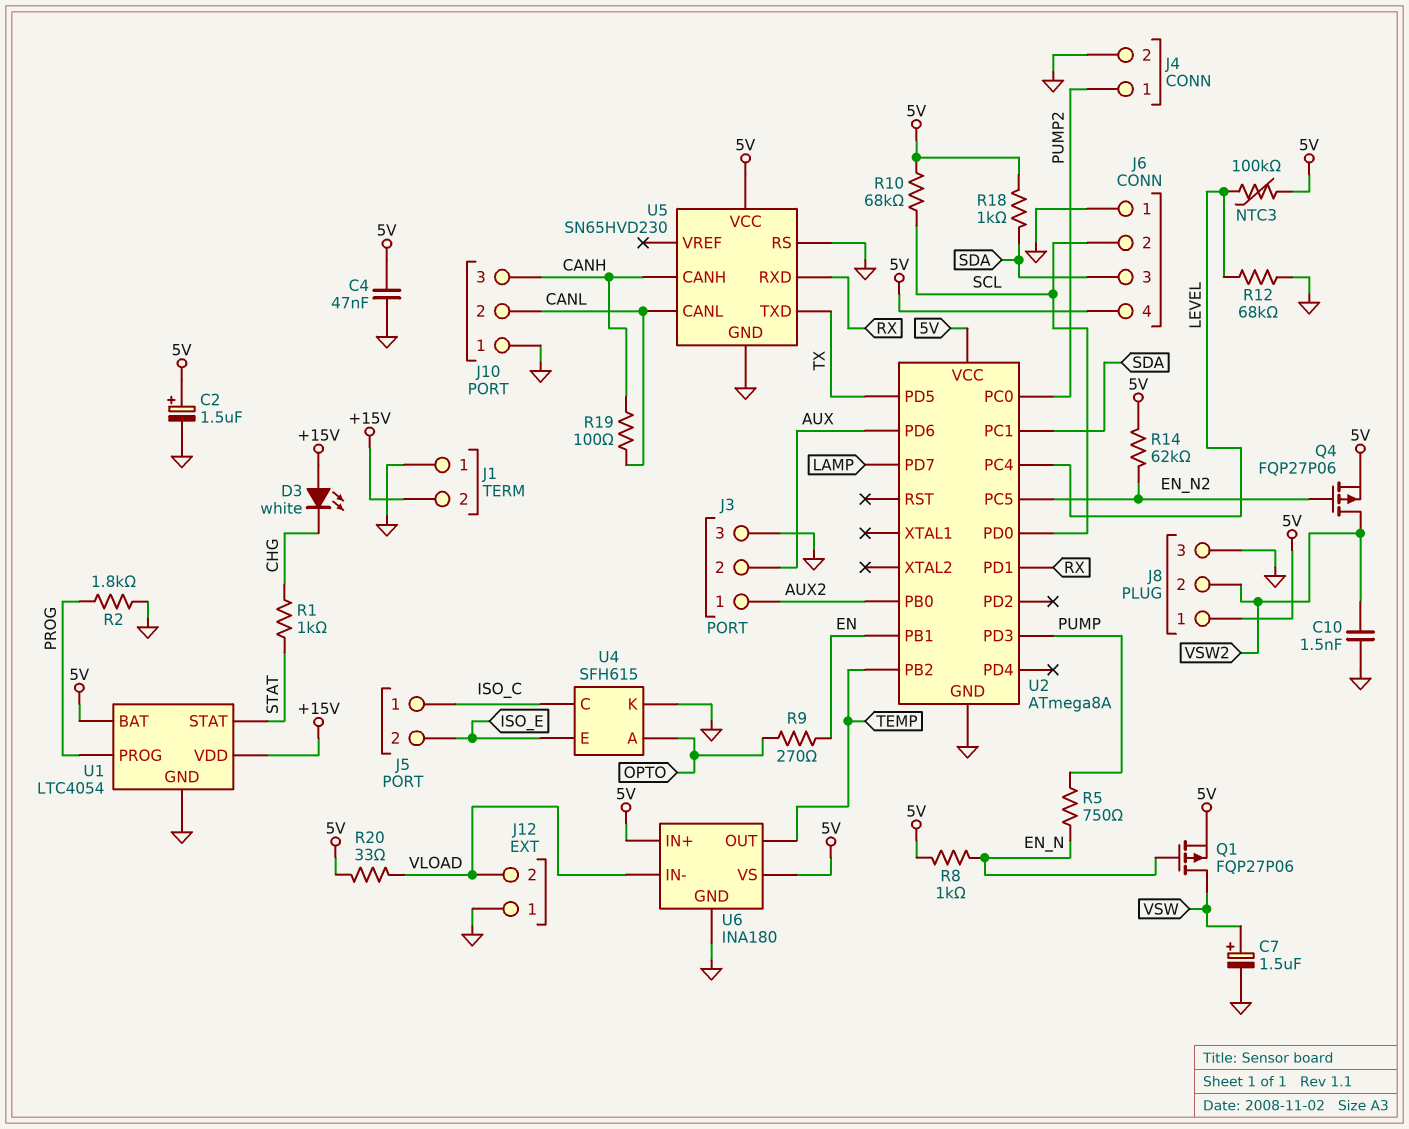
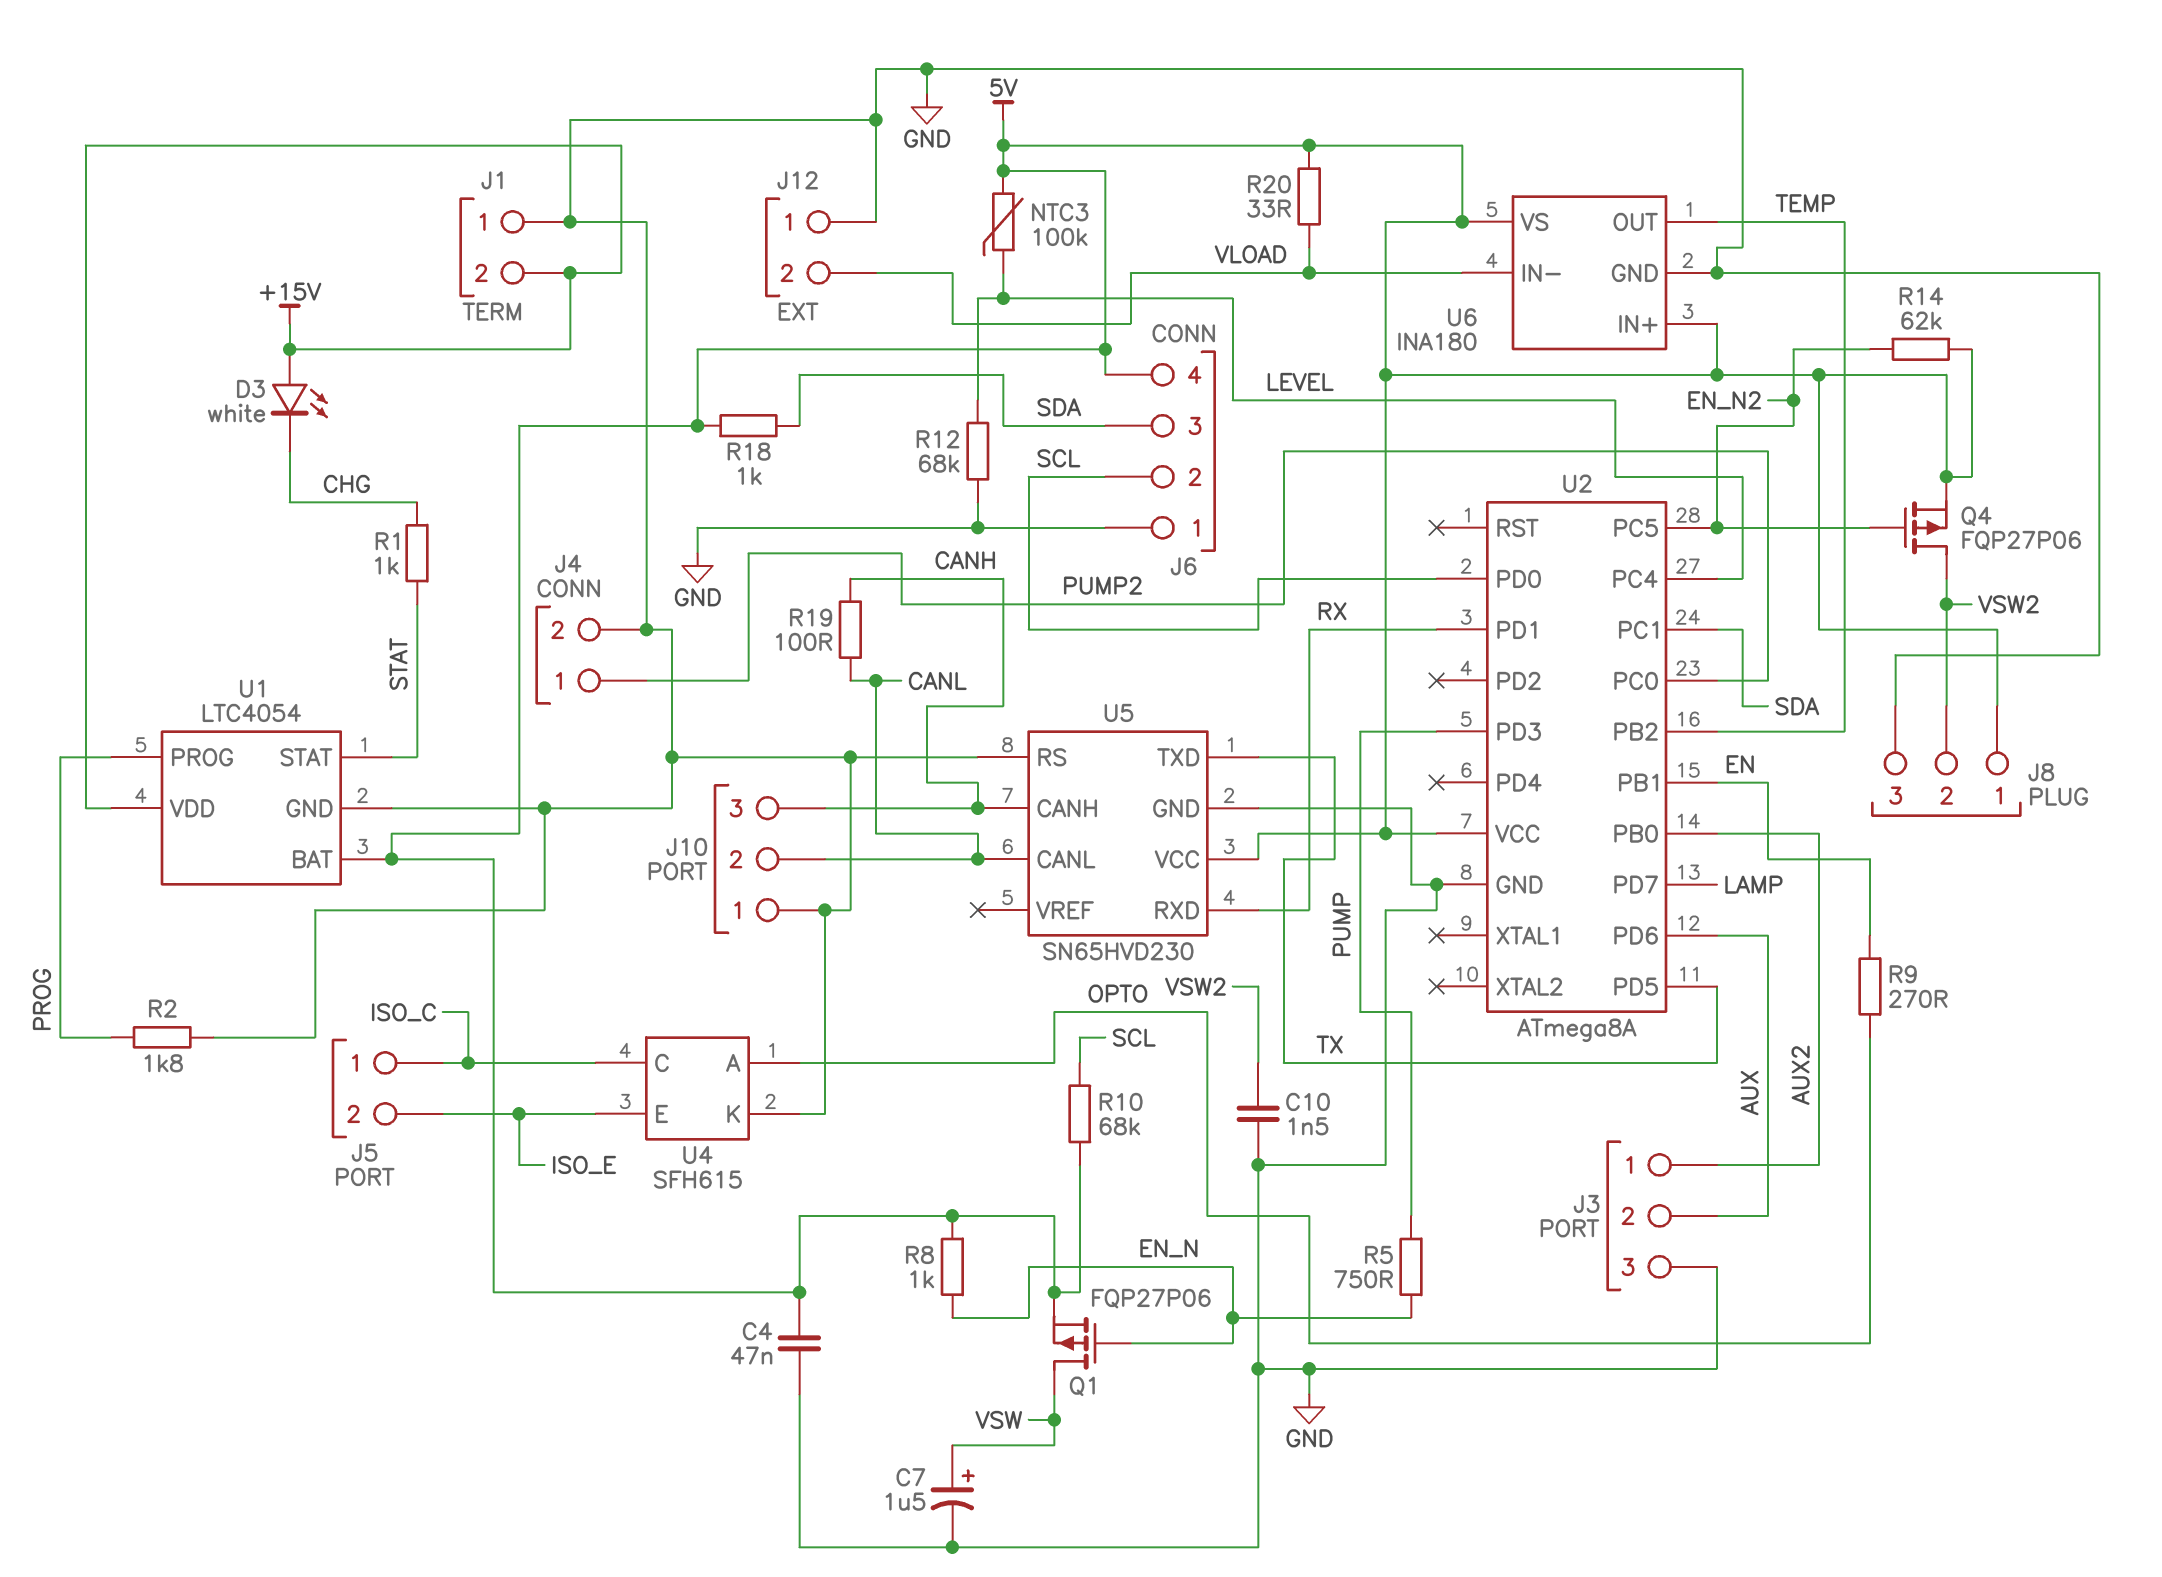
C2: 1.5uF (plus 5V, minus GND) -> none

